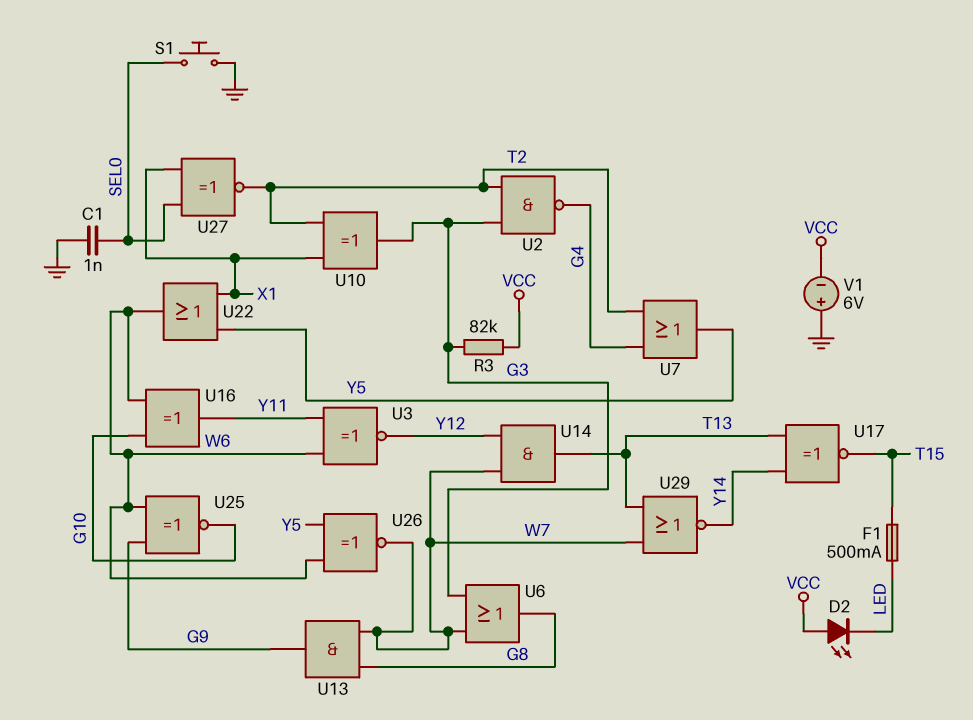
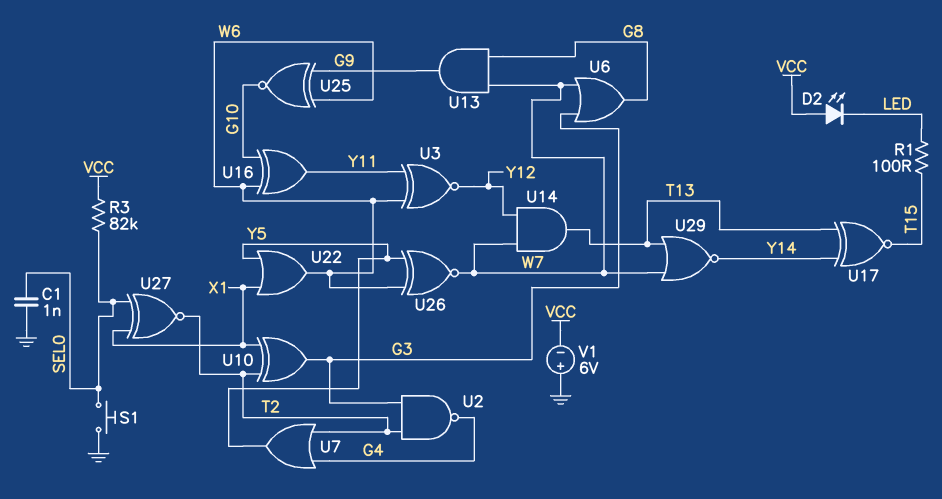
F1: 500mA (LED, T15) -> none
R1: none -> 100 (LED, T15)
R3: 82k (G3, VCC) -> 82k (SEL0, VCC)

